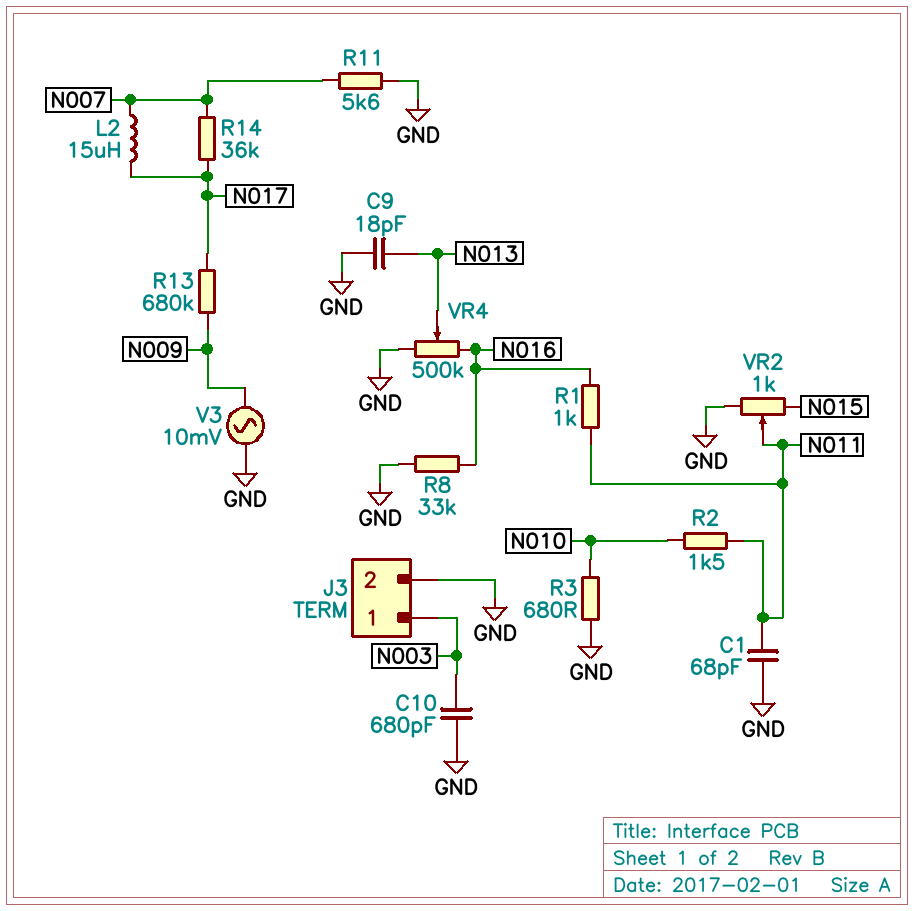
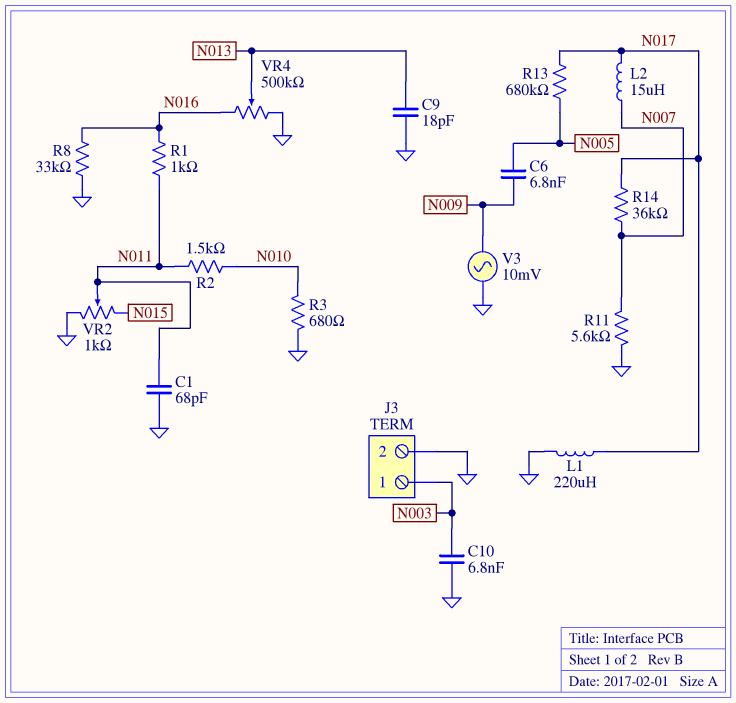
C6: none -> 6.8nF (N005, N009)
C10: 680pF (GND, N003) -> 6.8nF (GND, N003)
L1: none -> 220uH (GND, N017)
R13: 680k (N009, N017) -> 680k (N005, N017)

